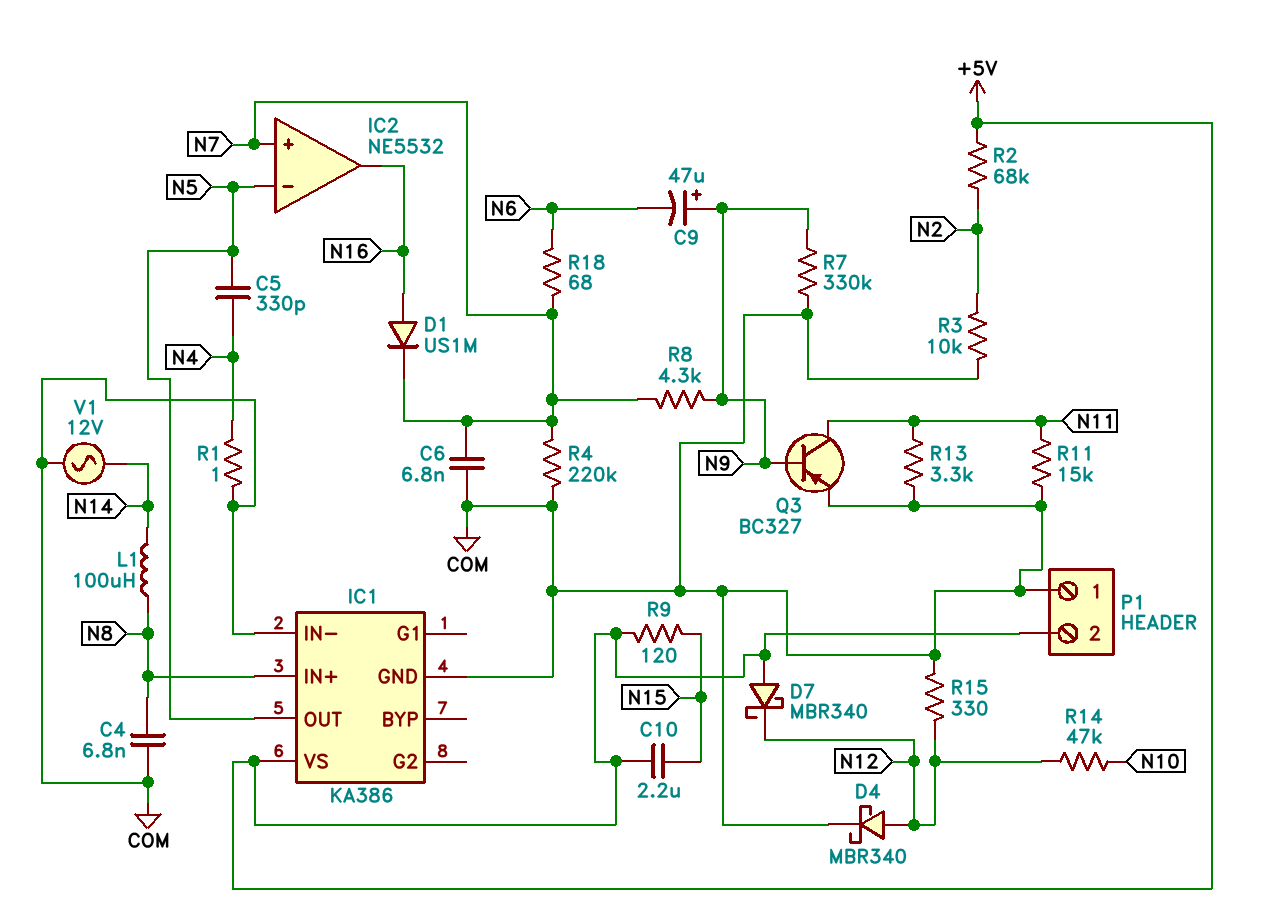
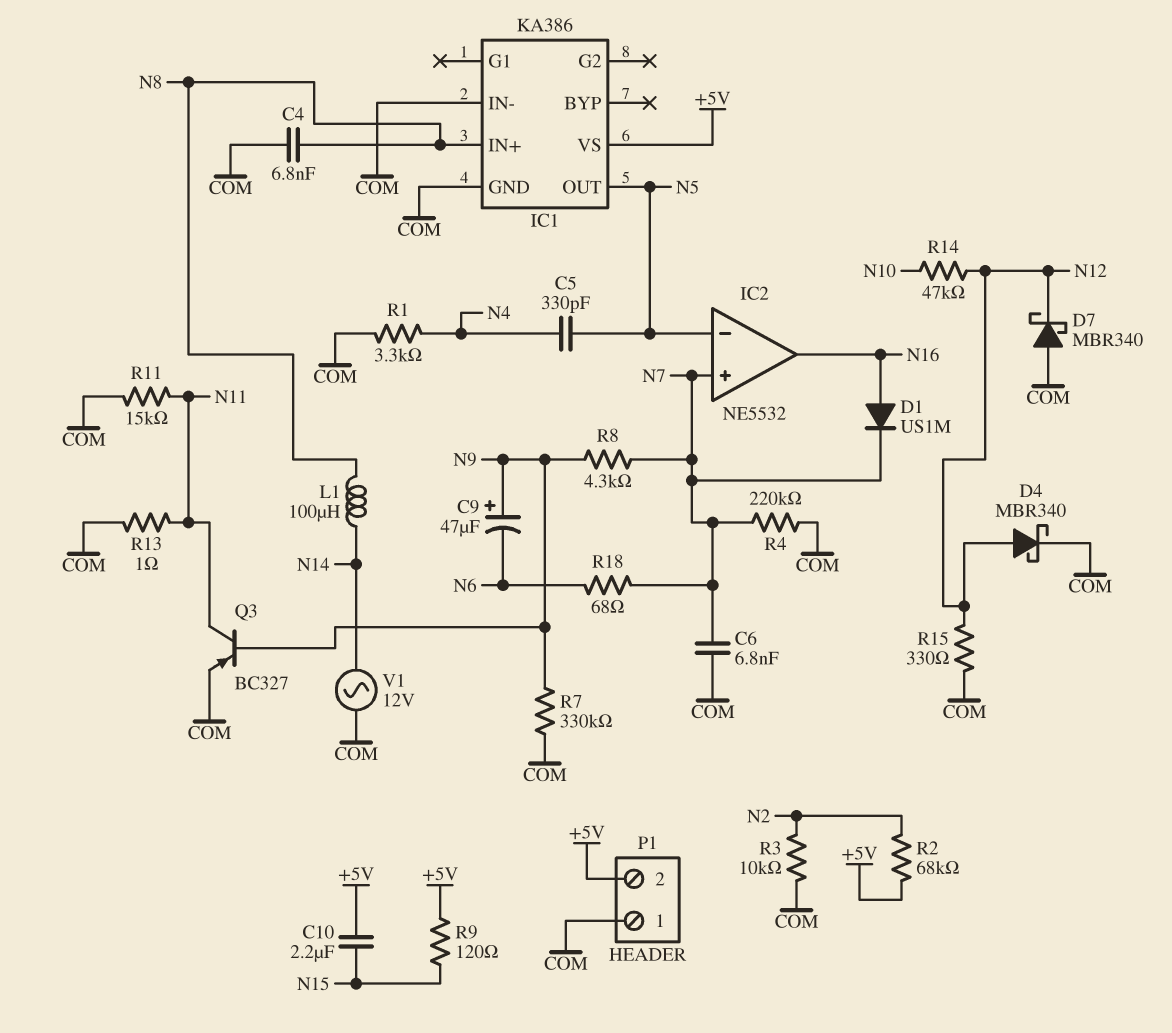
D7: schottky MBR340 (A +5V, K N12) -> schottky MBR340 (A COM, K N12)
R1: 1 (COM, N4) -> 3.3k (COM, N4)
R13: 3.3k (COM, N11) -> 1 (COM, N11)

